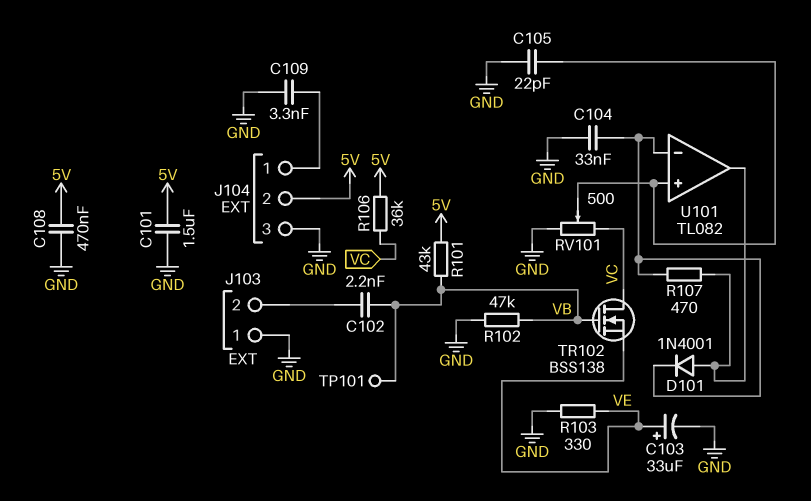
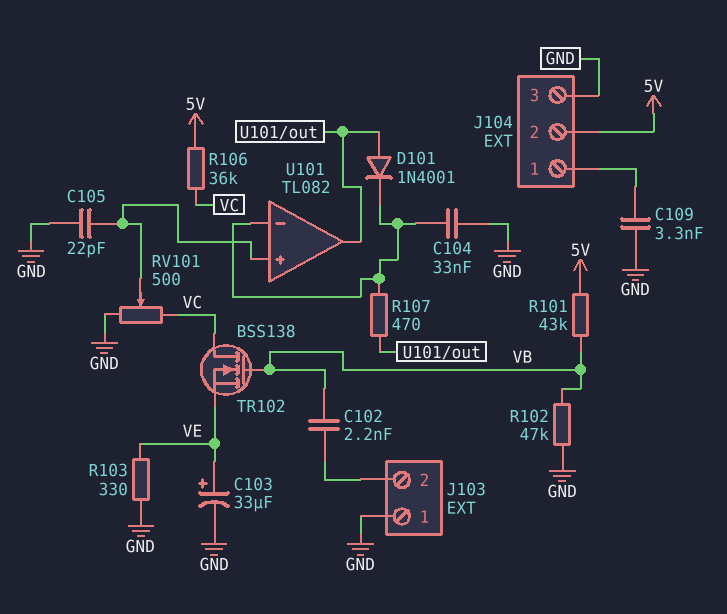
C101: 1.5uF (5V, GND) -> none
C108: 470nF (5V, GND) -> none
TP101: test point (VB) -> none

